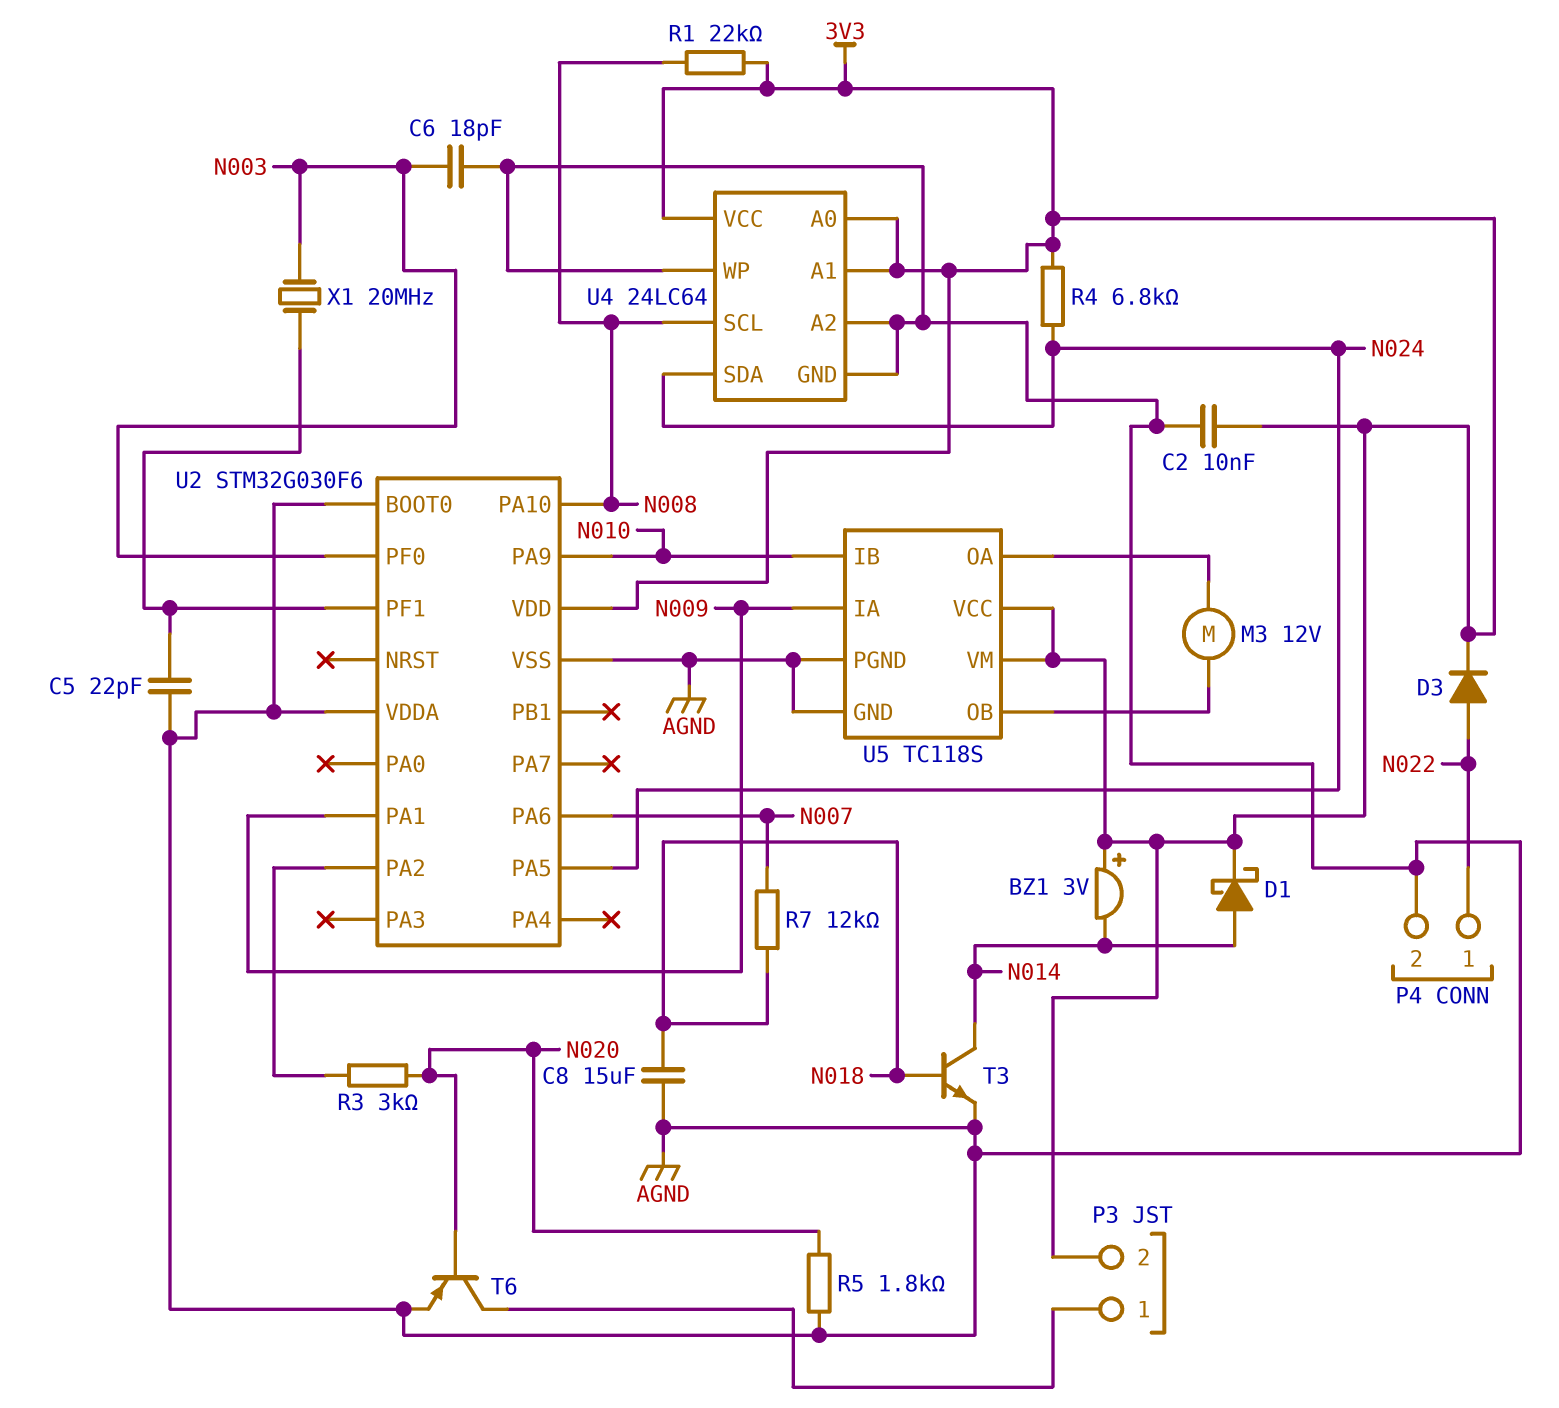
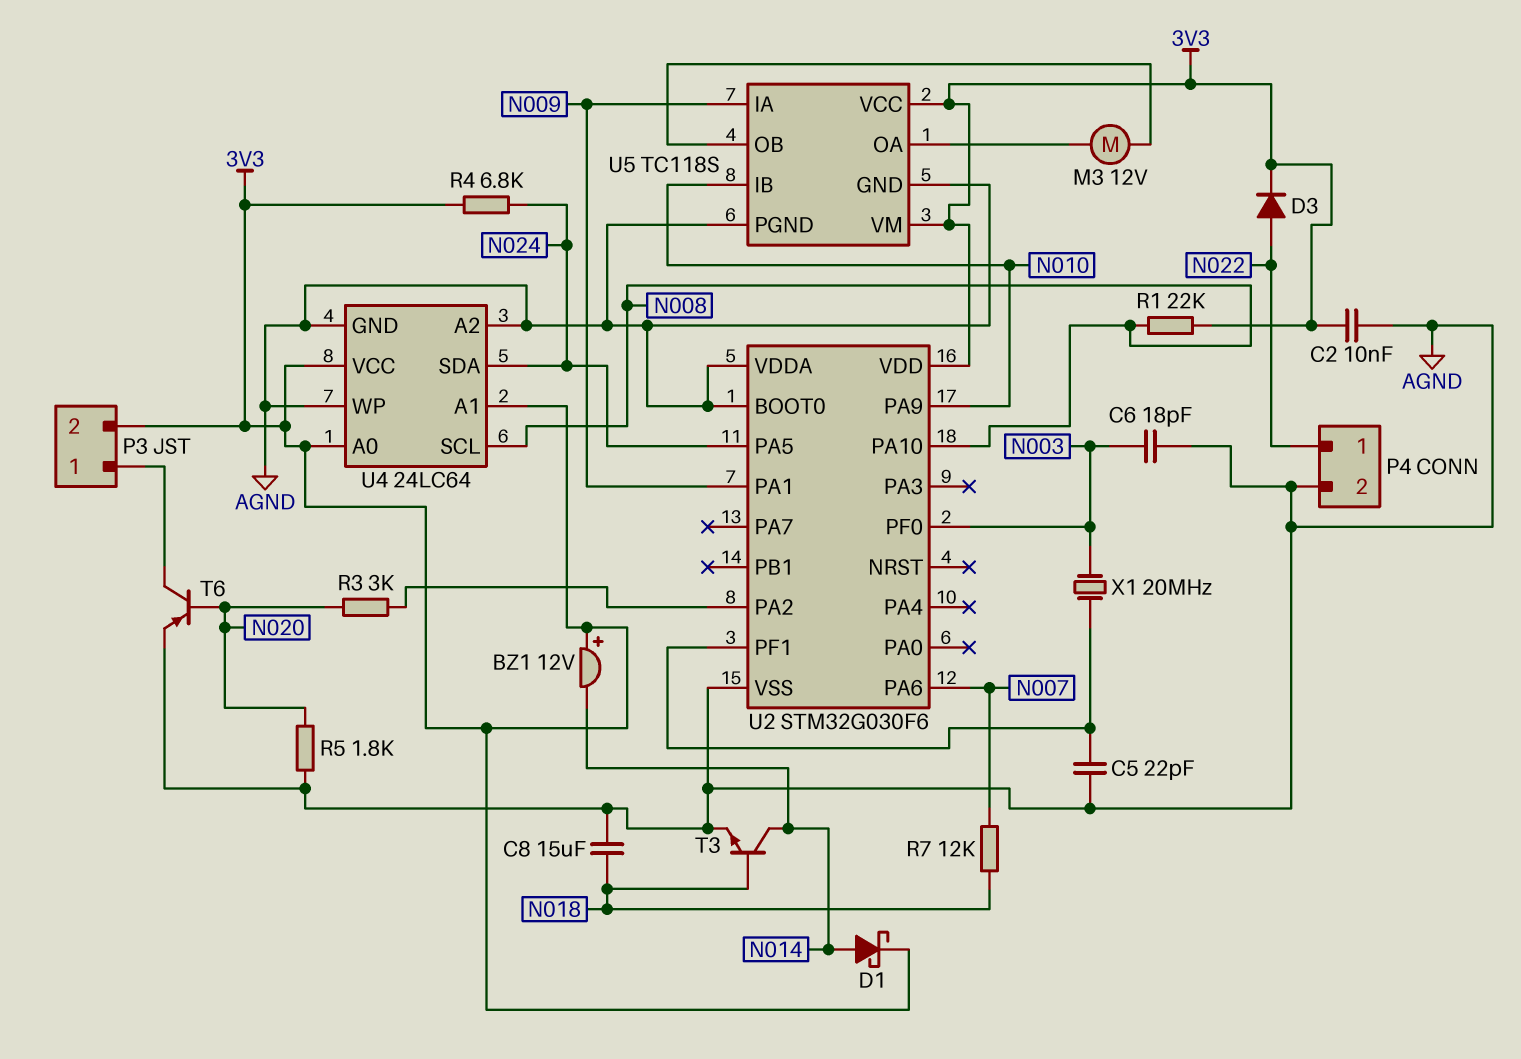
BZ1: buzzer 3V (plus 3V3, minus N014) -> buzzer 12V (plus 3V3, minus N014)

